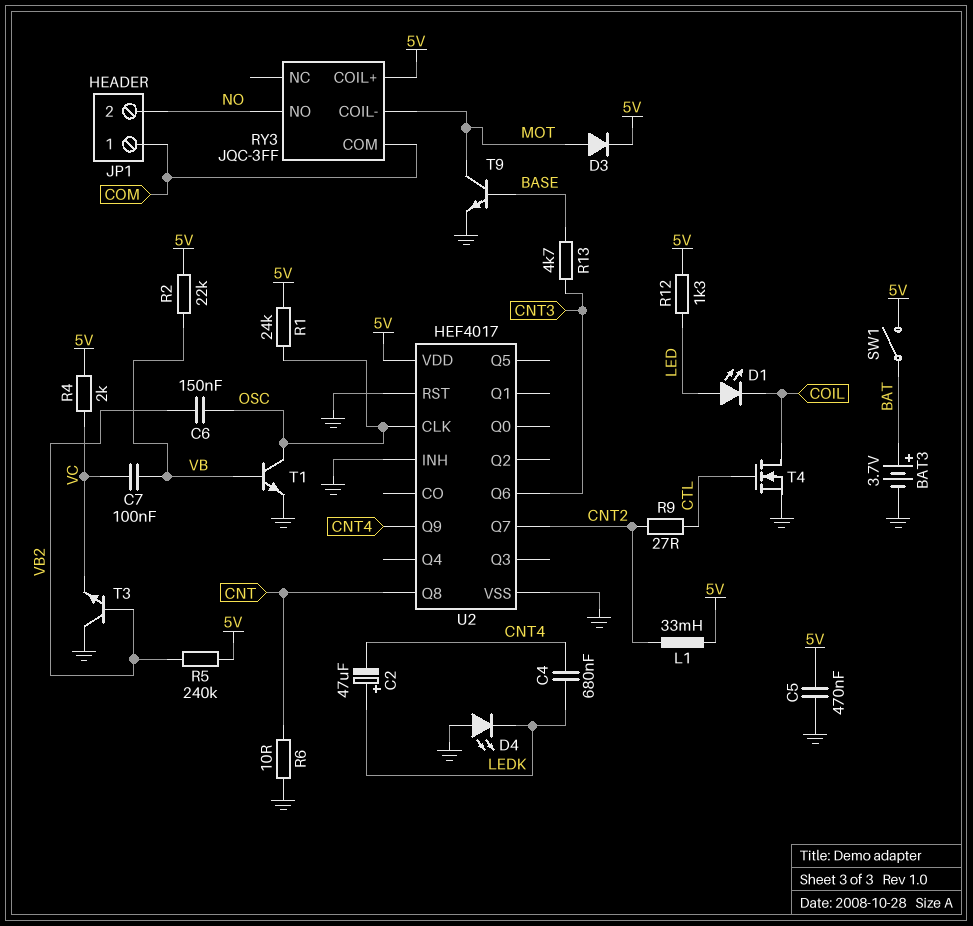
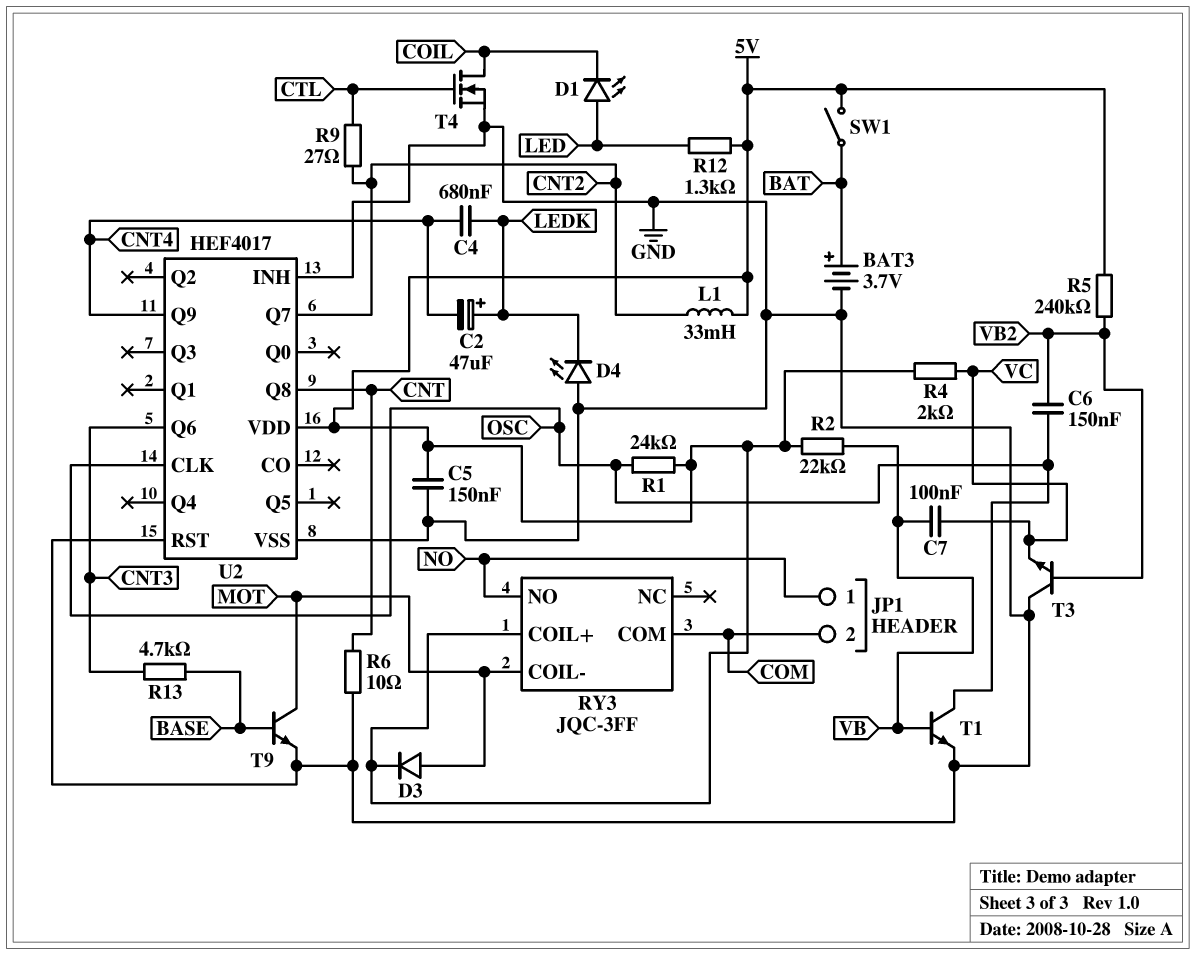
C5: 470nF (5V, GND) -> 150nF (5V, GND)
JP1 pin 1: COM -> NO
JP1 pin 2: NO -> COM

